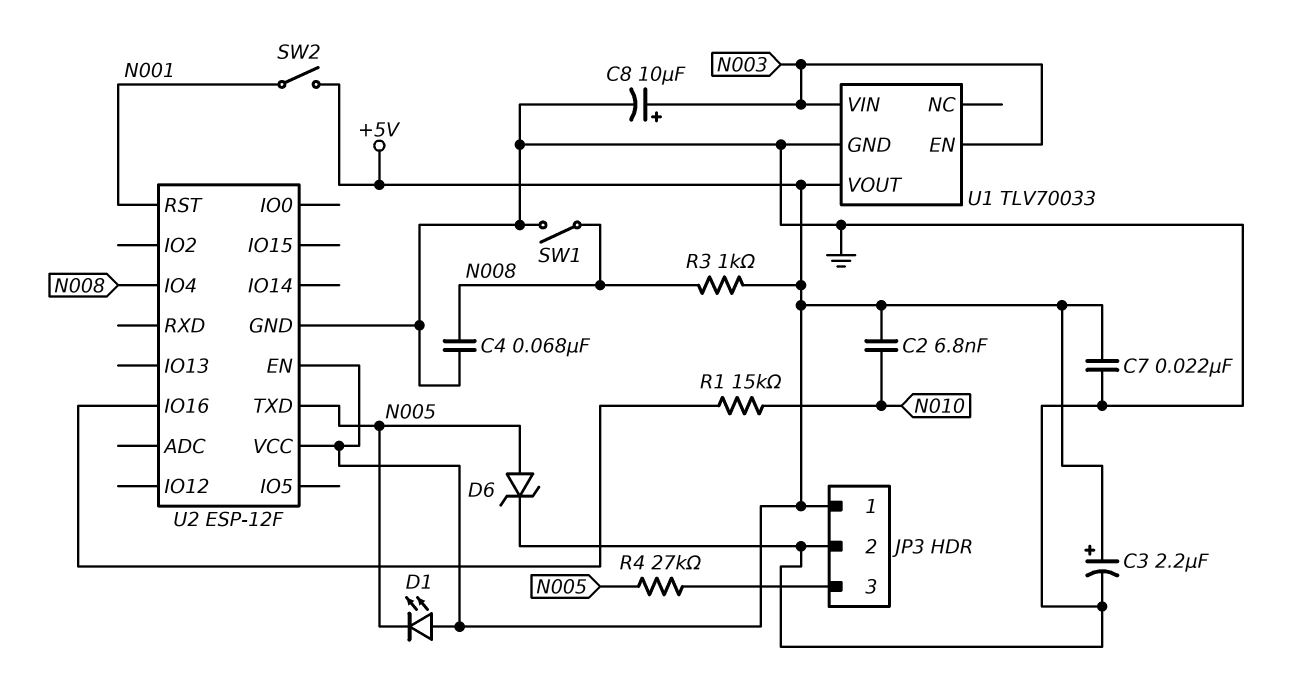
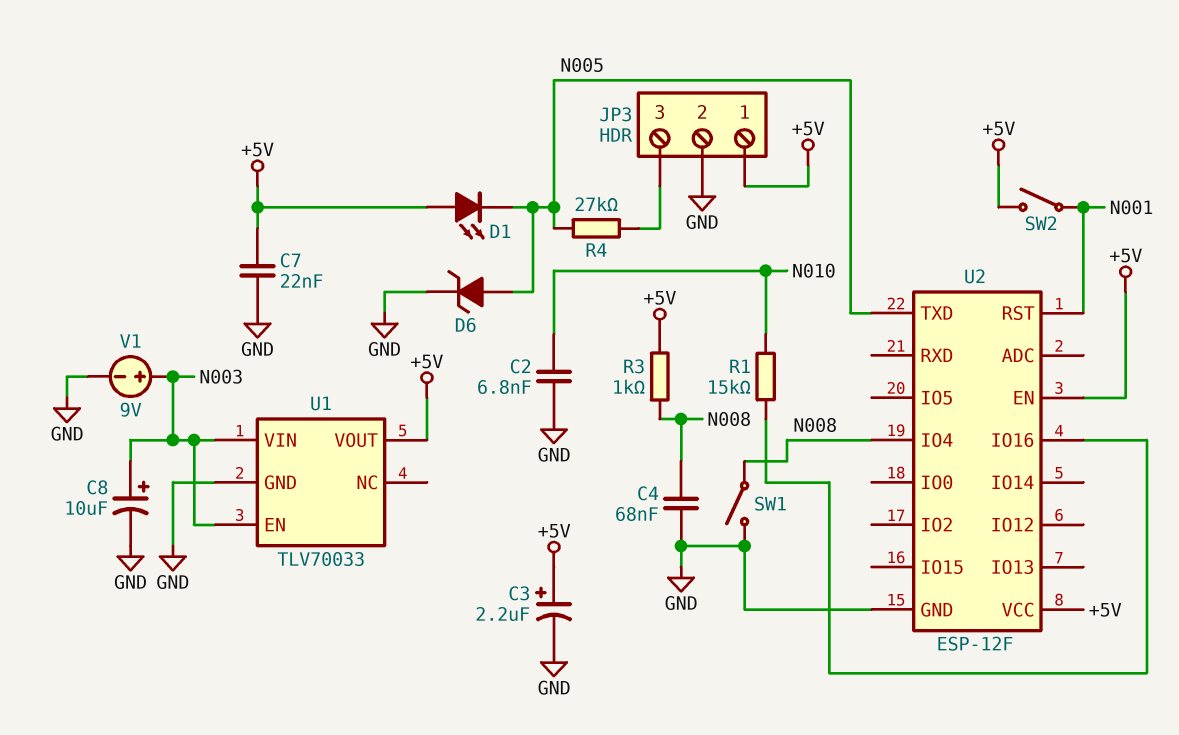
C2: 6.8nF (+5V, N010) -> 6.8nF (GND, N010)
V1: none -> 9V (plus N003, minus GND)

